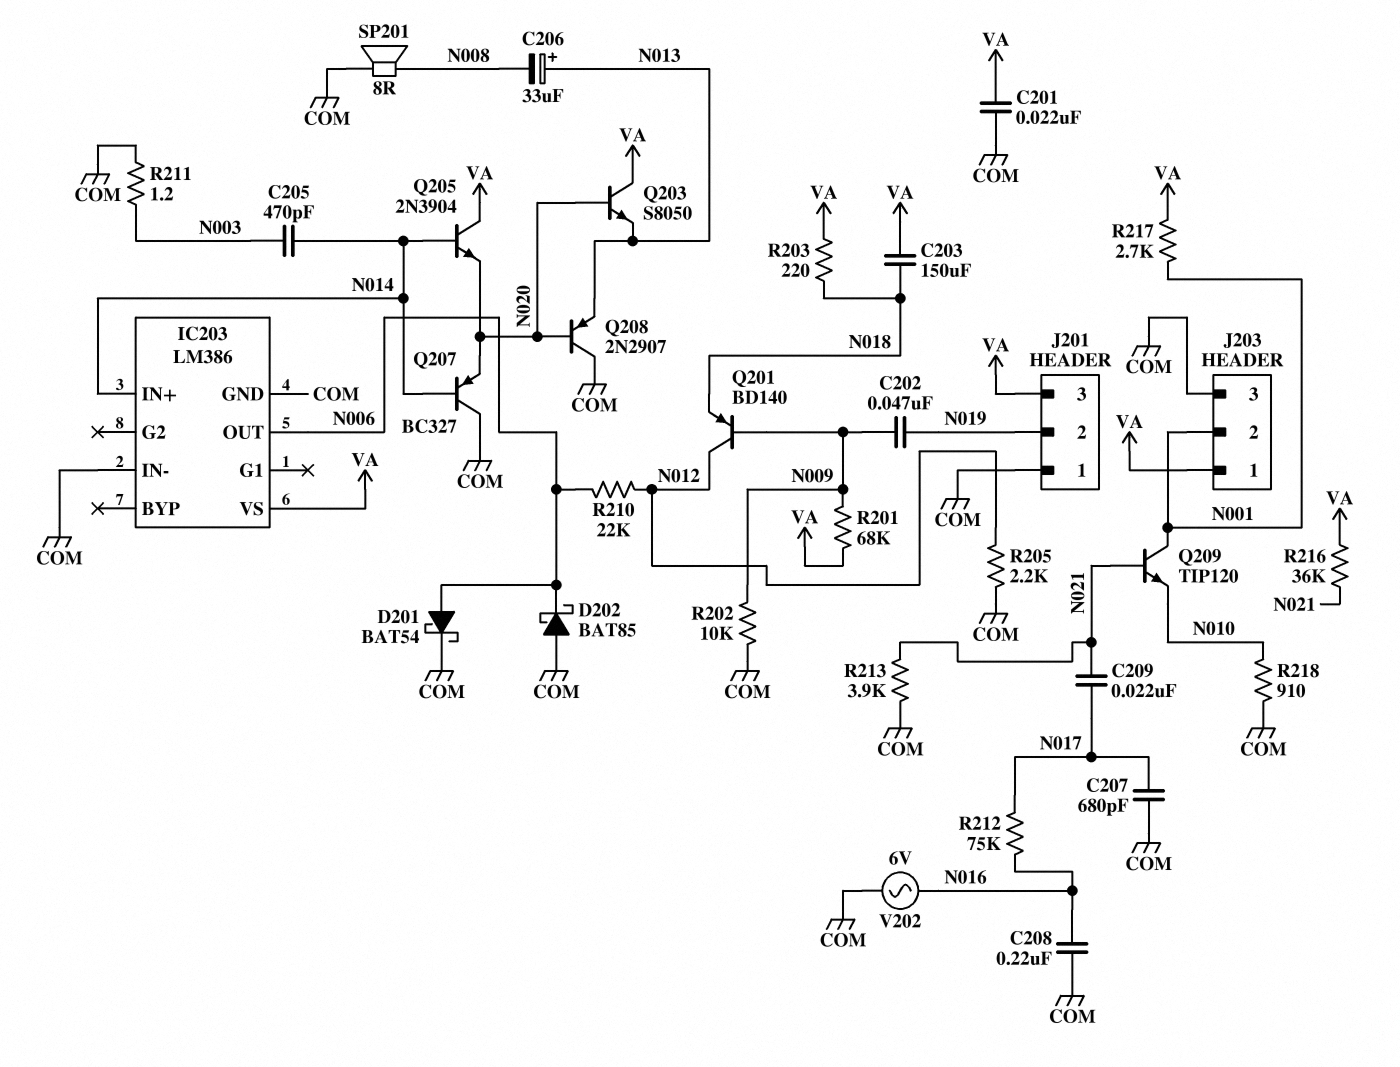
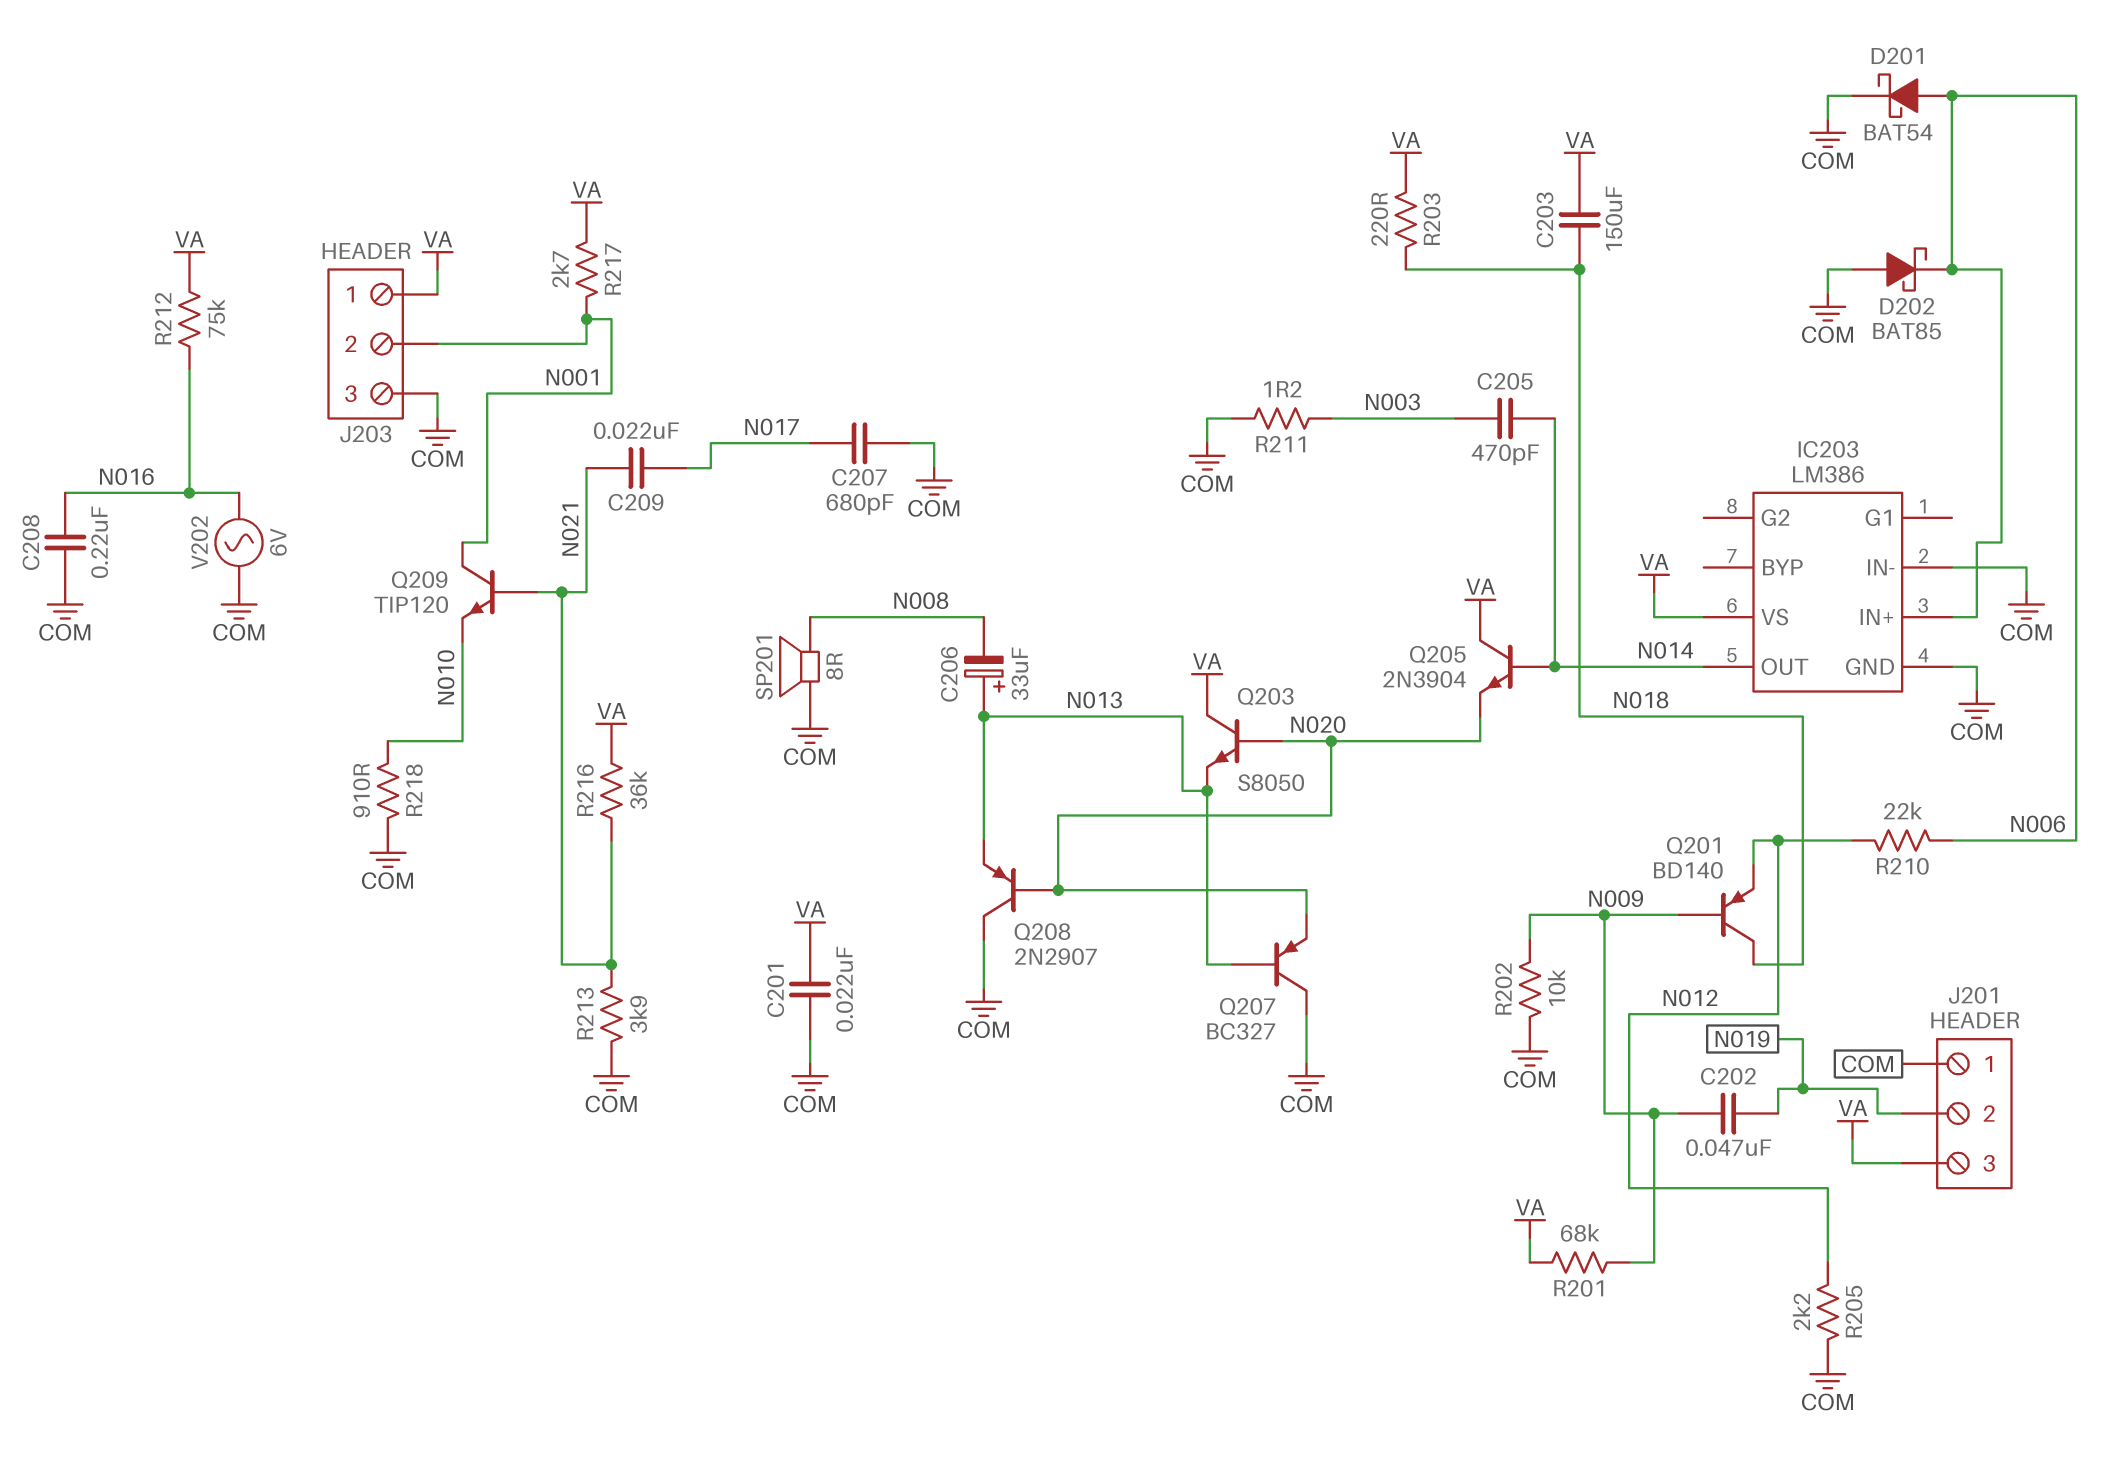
IC203 pin IN+: N014 -> N006
IC203 pin OUT: N006 -> N014
Q201: PNP BD140 (B N009, C N012, E N018) -> PNP BD140 (B N009, C N018, E N012)
Q207: PNP BC327 (B N014, C COM, E N020) -> PNP BC327 (B N013, C COM, E N020)
R212: 75k (N016, N017) -> 75k (N016, VA)

